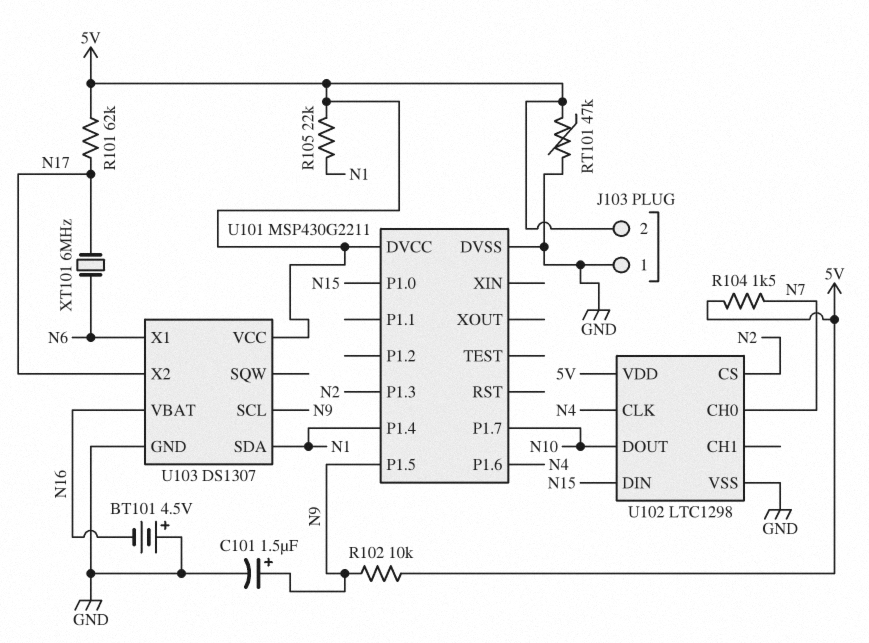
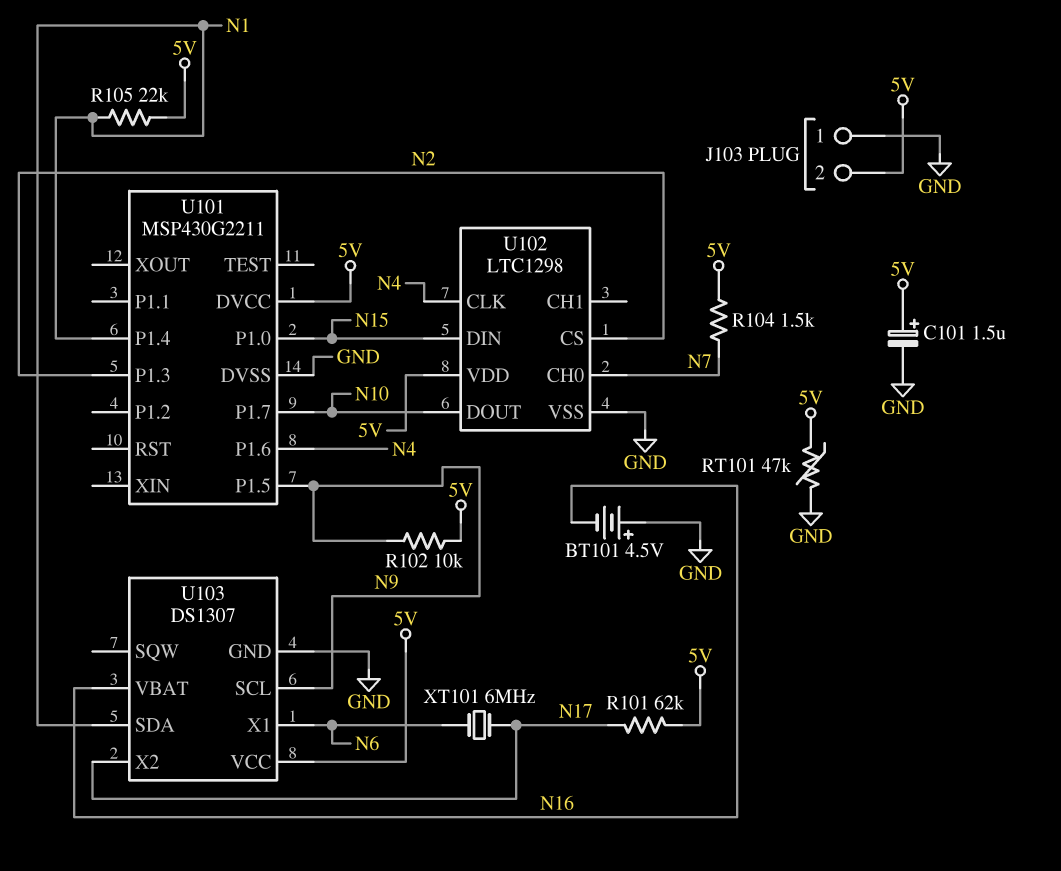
C101: 1.5uF (plus N9, minus GND) -> 1.5uF (plus 5V, minus GND)

